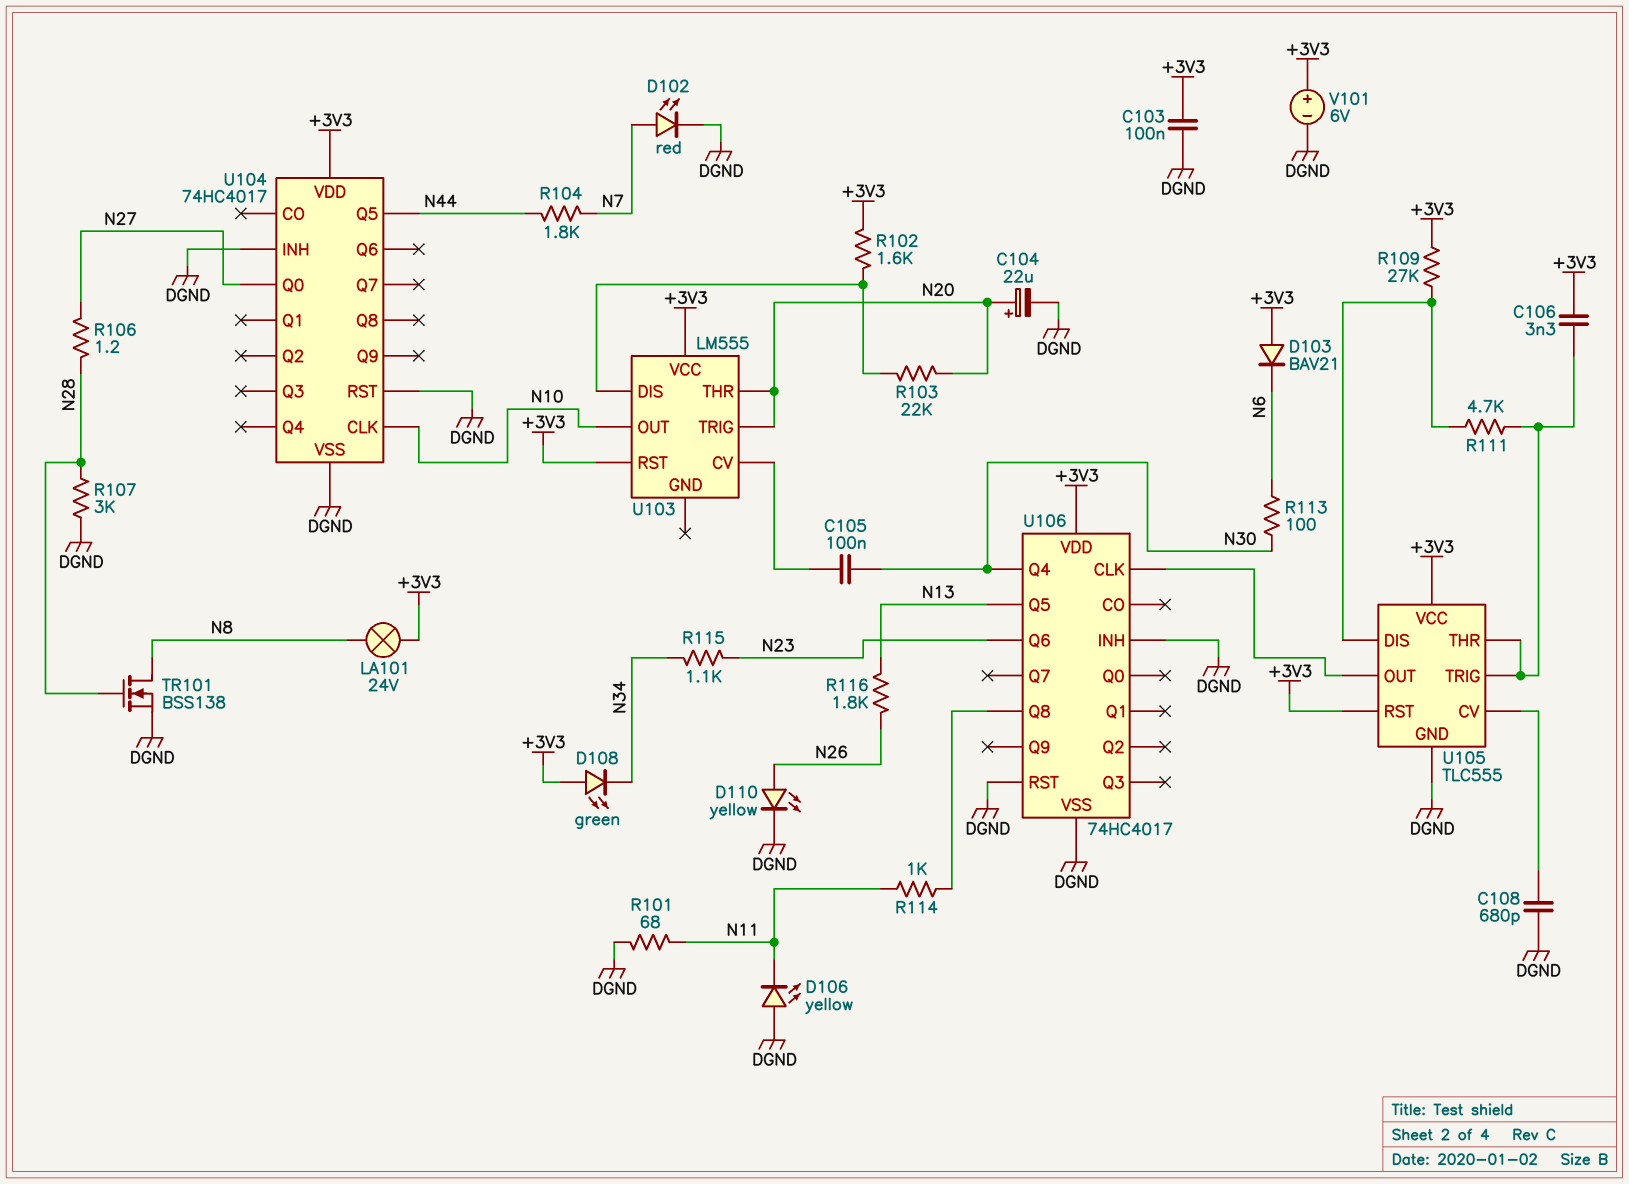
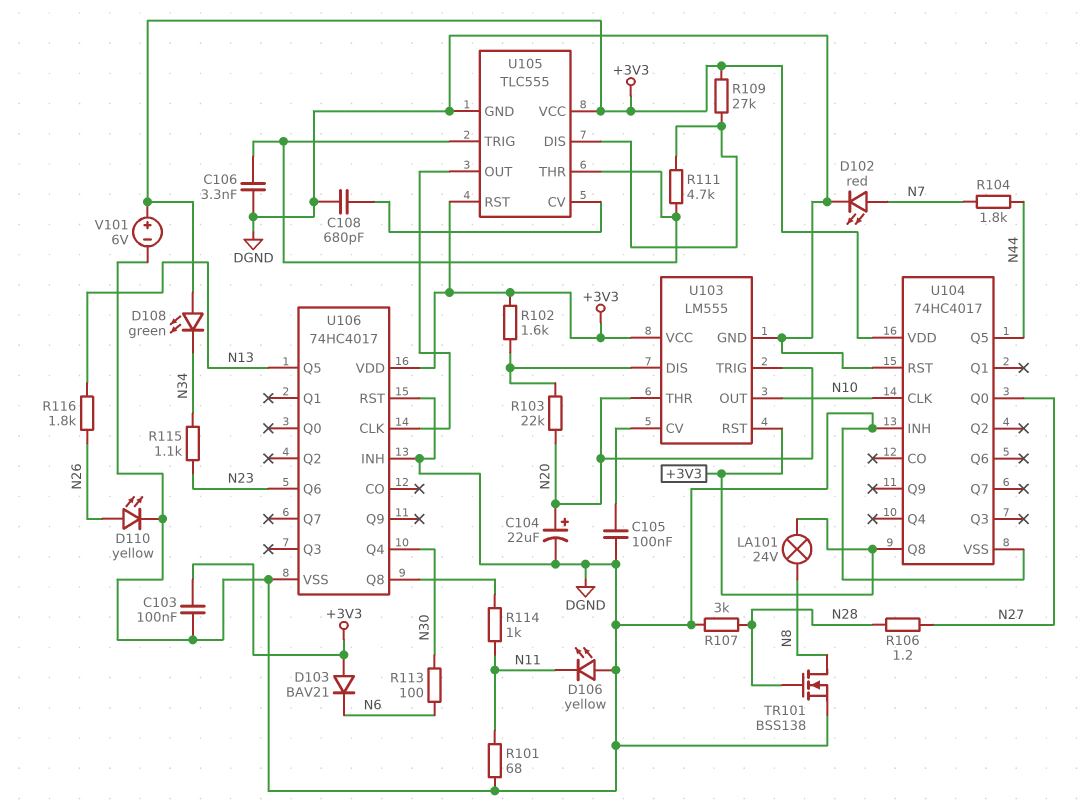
C105: 100nF (N30, U103/CV) -> 100nF (DGND, U103/CV)
C106: 3.3nF (+3V3, U105/THR) -> 3.3nF (DGND, U105/THR)
U103 pin GND: none -> DGND
U104 pin Q8: none -> +3V3

